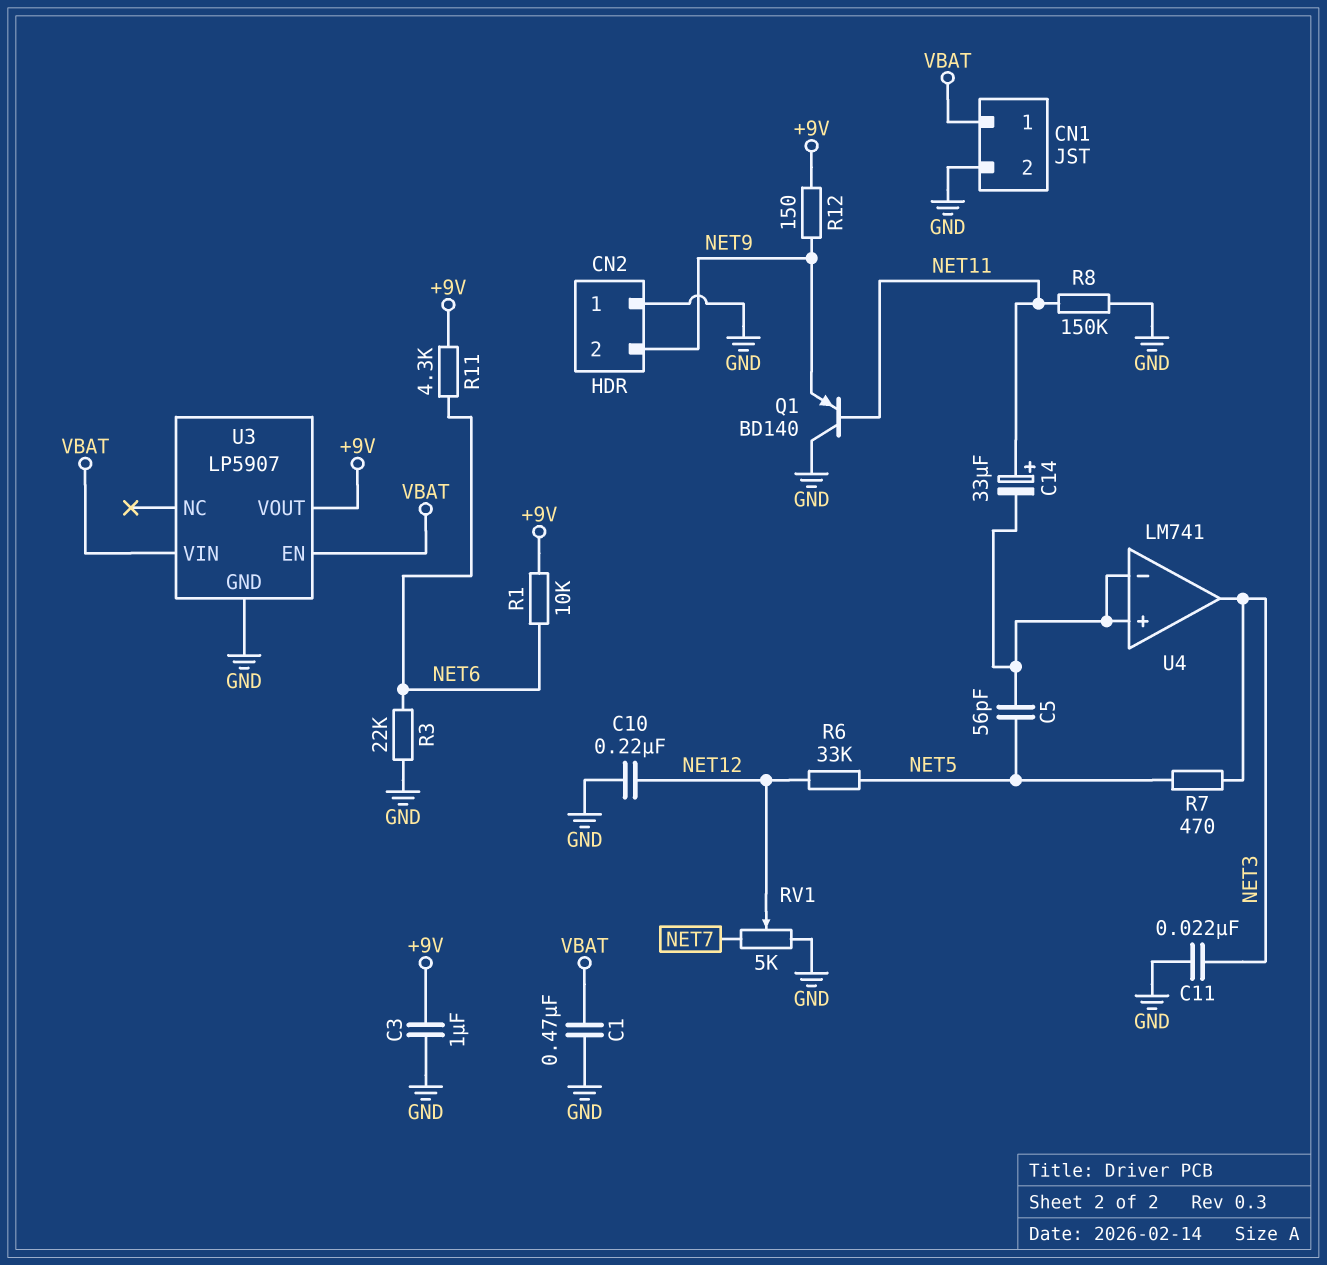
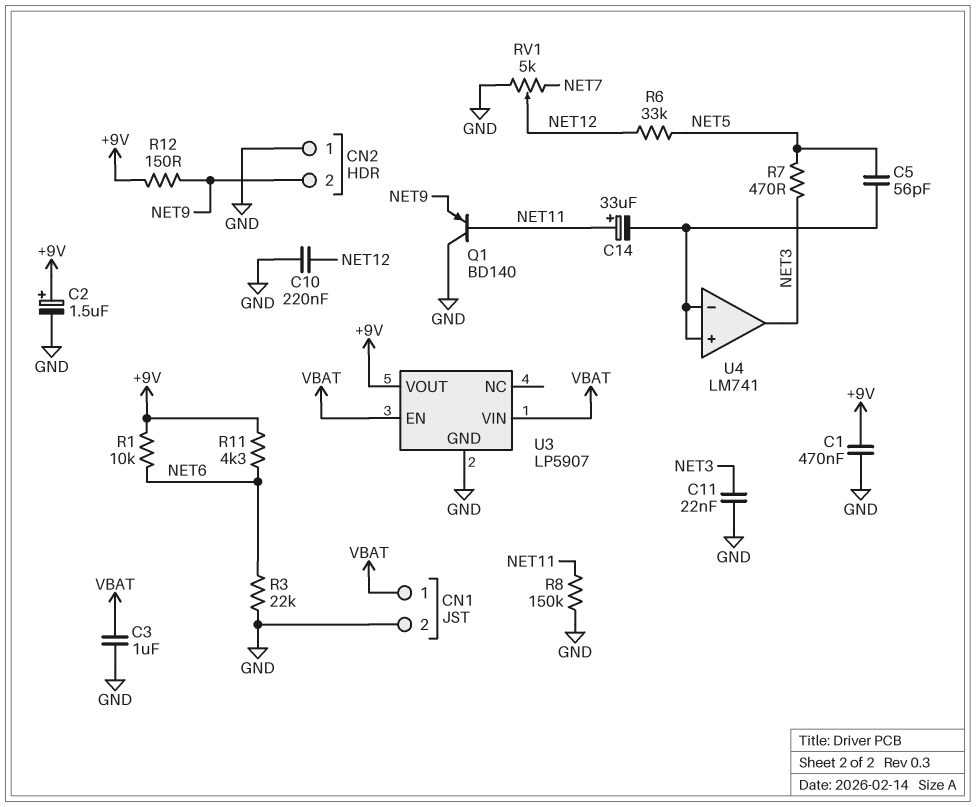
C1: 470nF (GND, VBAT) -> 470nF (+9V, GND)
C2: none -> 1.5uF (plus +9V, minus GND)
C3: 1uF (+9V, GND) -> 1uF (GND, VBAT)

